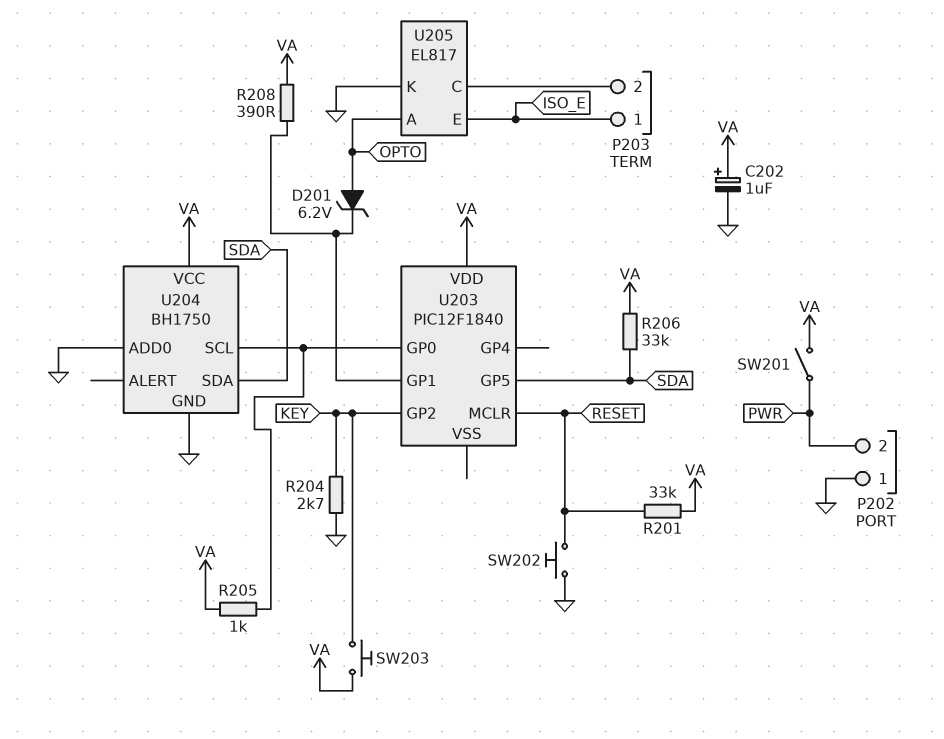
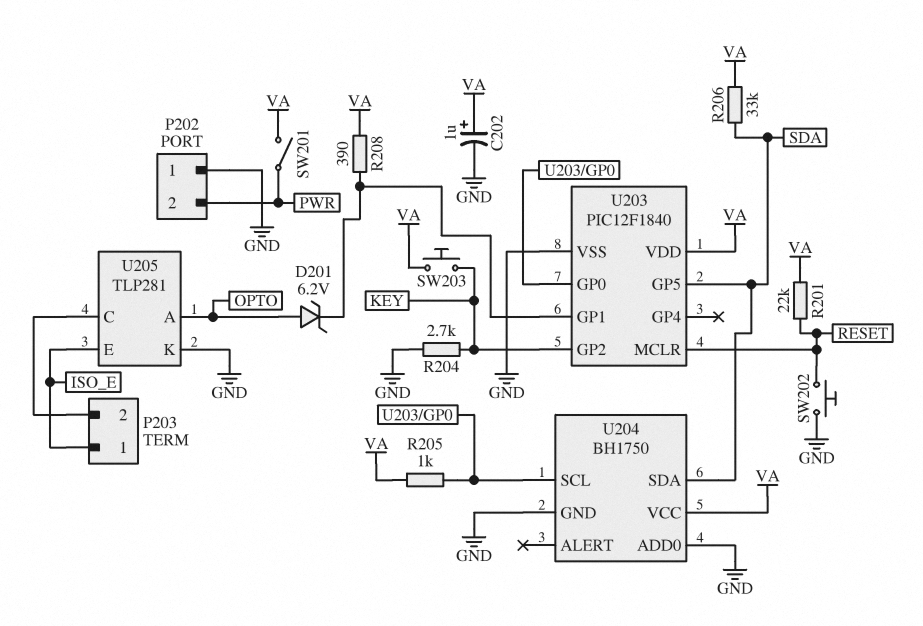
R201: 33k (RESET, VA) -> 22k (RESET, VA)
U203 pin VSS: none -> GND
U205: EL817 -> TLP281

